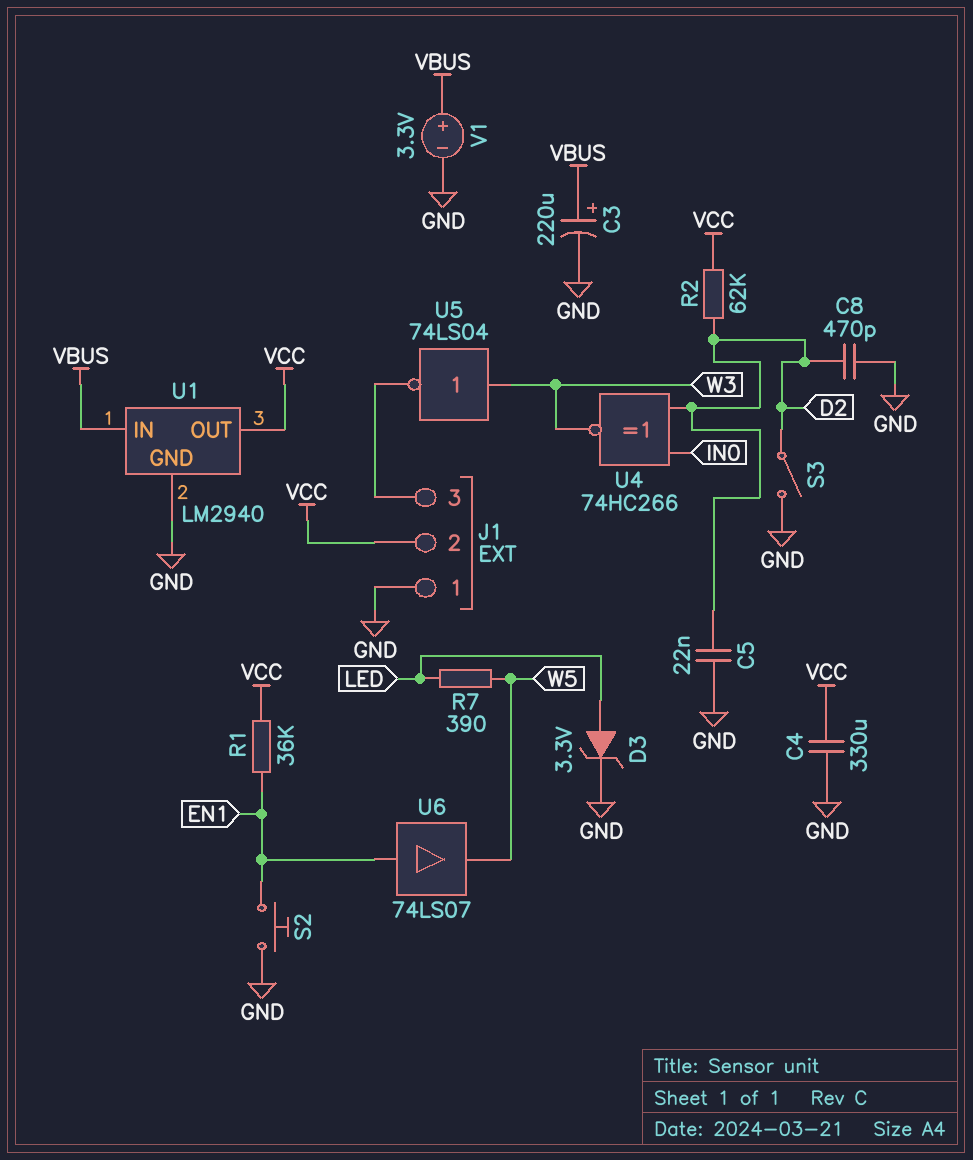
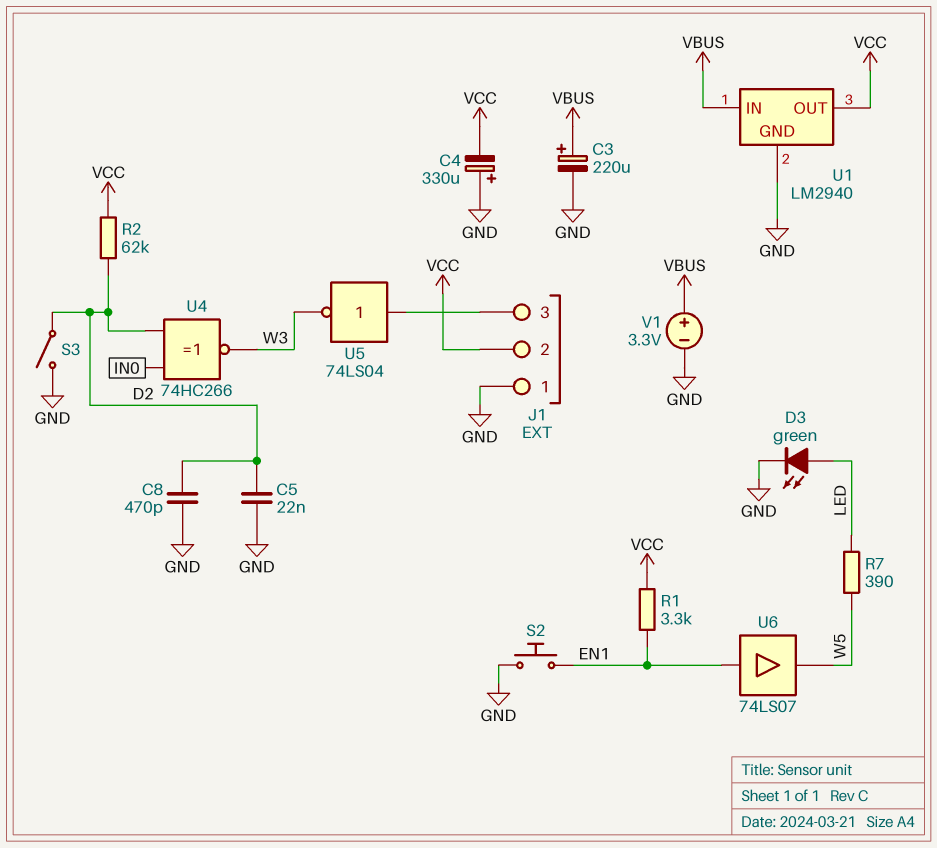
C4: 330uF (GND, VCC) -> 330uF (plus GND, minus VCC)
D3: zener 3.3V (A LED, K GND) -> LED green (A LED, K GND)
R1: 36k (EN1, VCC) -> 3.3k (EN1, VCC)
U5: NOT 74LS04 (in W3, out J1/3) -> NOT 74LS04 (in J1/3, out W3)

